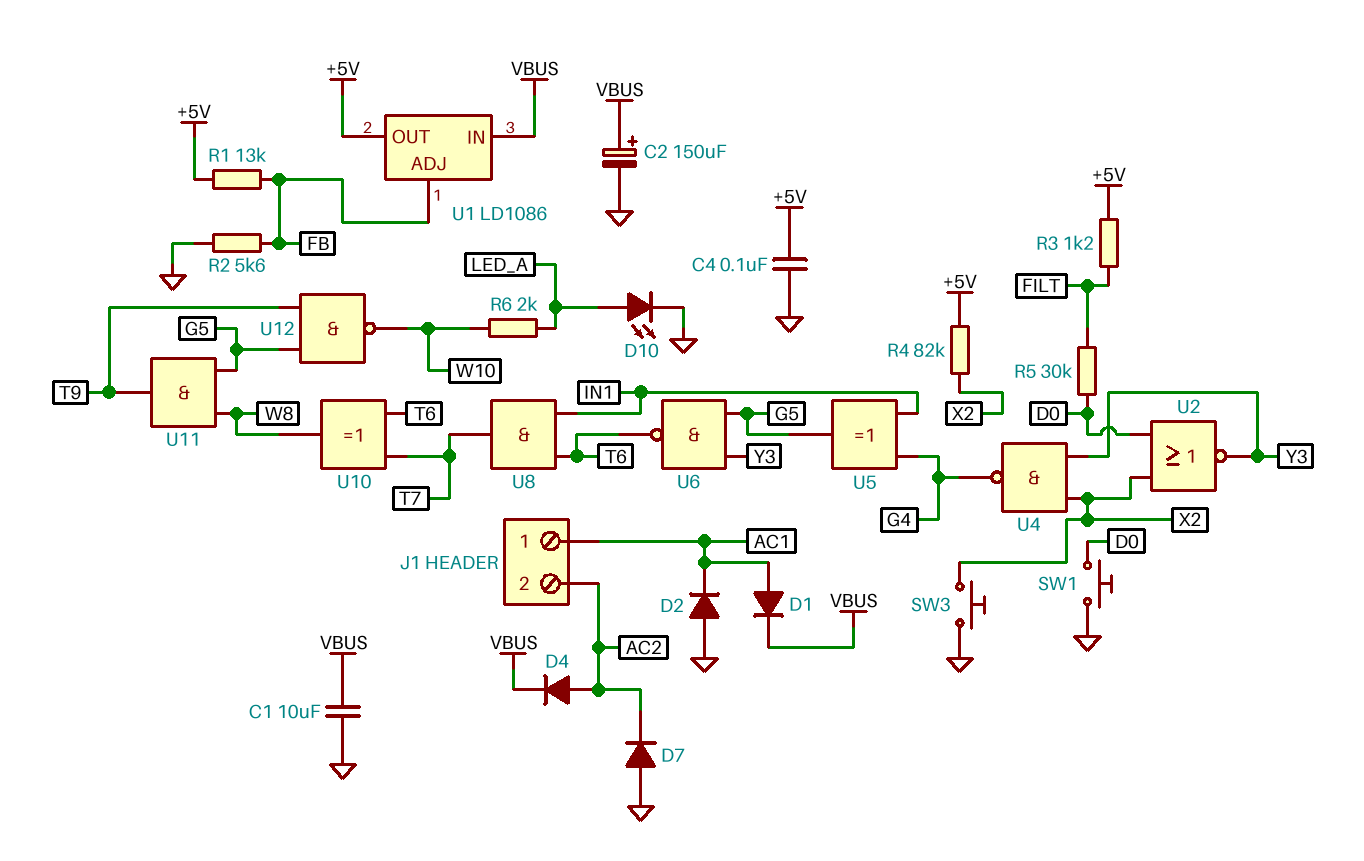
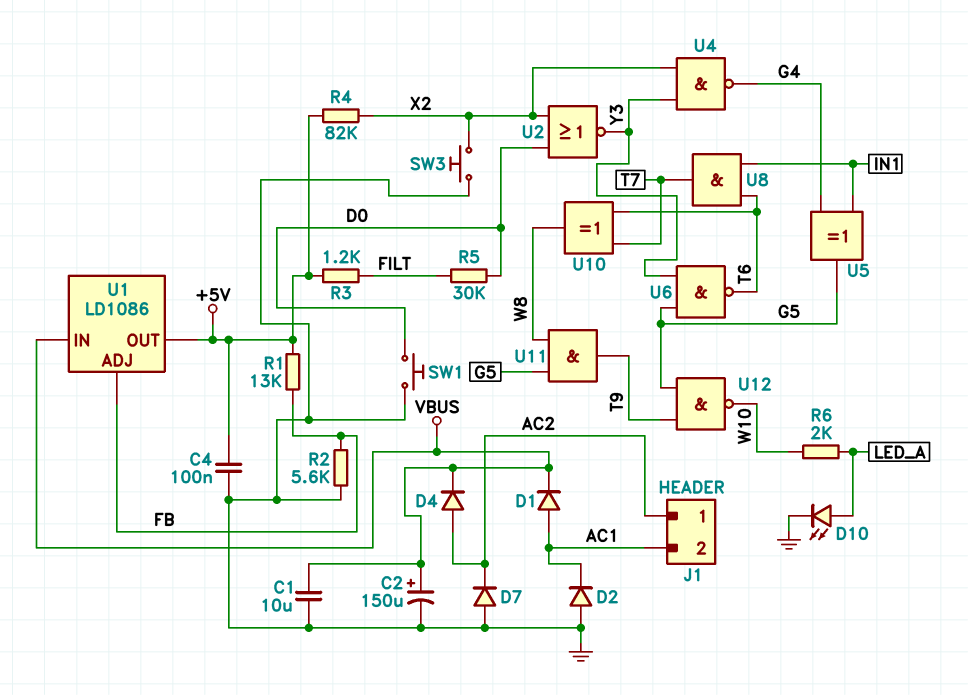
J1 pin 1: AC1 -> AC2
J1 pin 2: AC2 -> AC1

